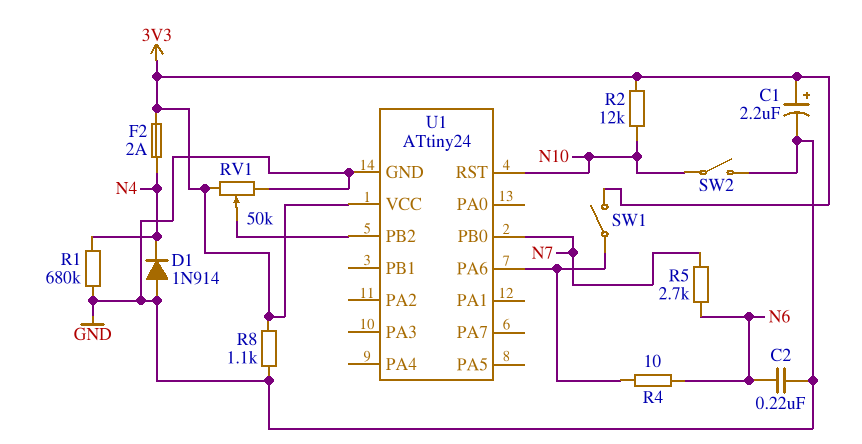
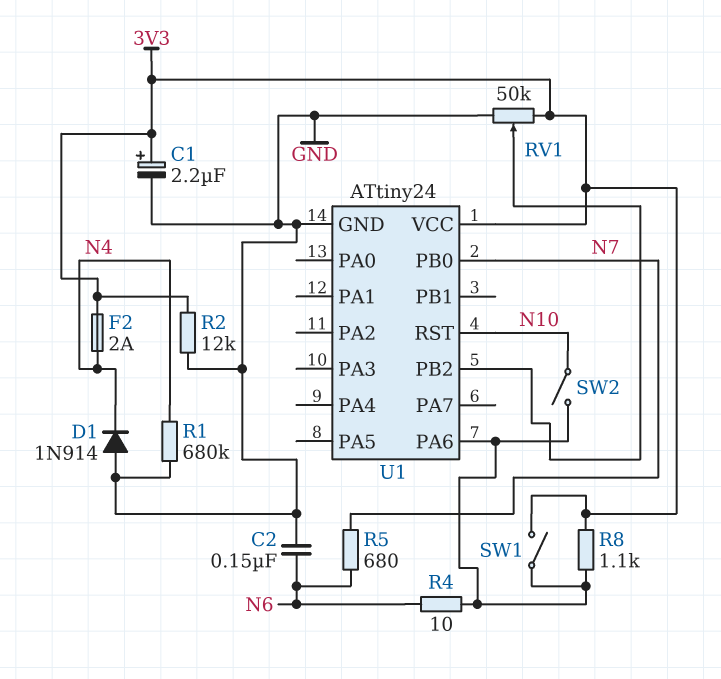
C2: 220nF (GND, N6) -> 150nF (GND, N6)
R2: 12k (3V3, N10) -> 12k (3V3, GND)
R5: 2.7k (N6, N7) -> 680 (N6, N7)
R8: 1.1k (3V3, GND) -> 1.1k (3V3, U1/PA6)
SW2: switch (GND, N10) -> switch (N10, U1/PA6)

